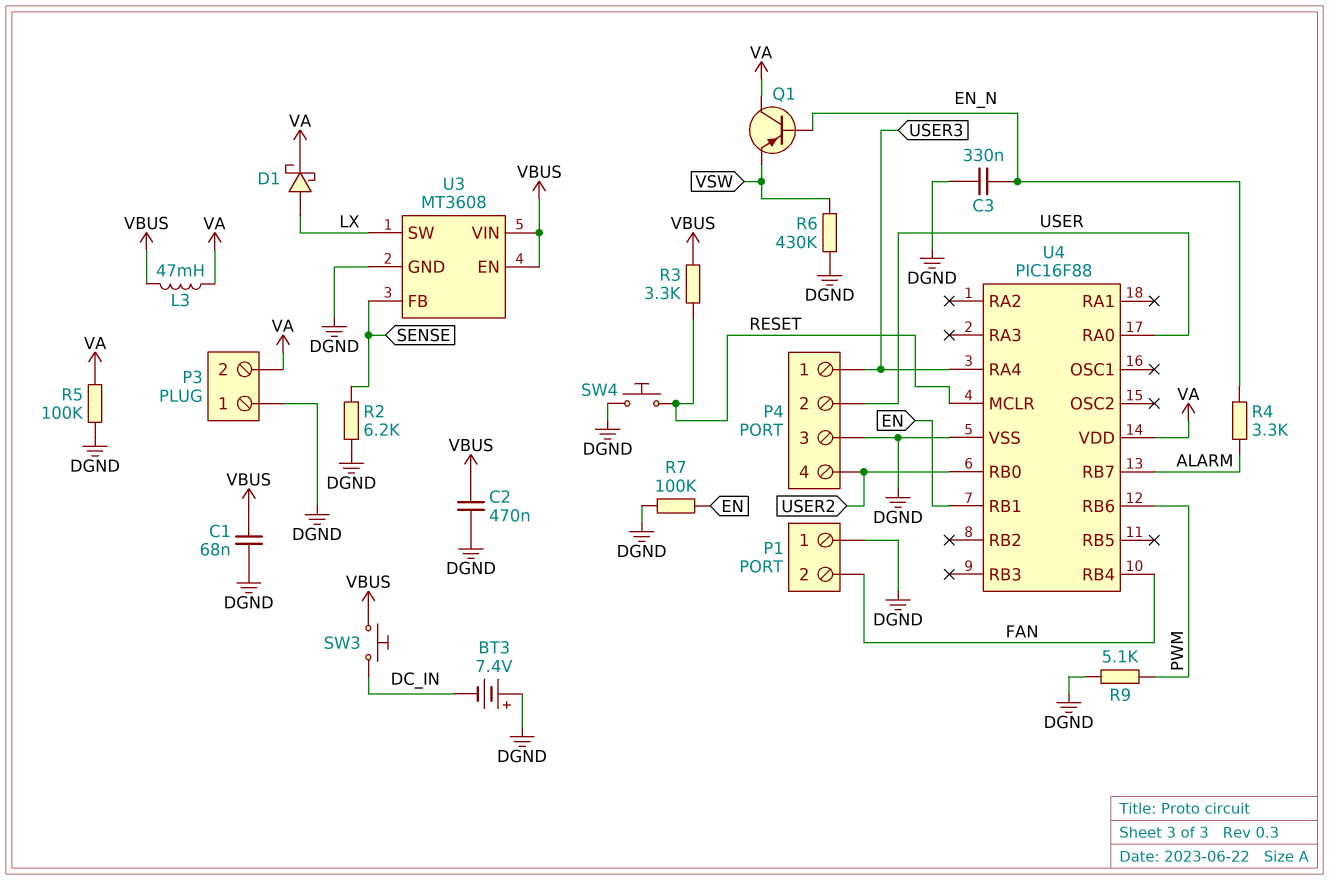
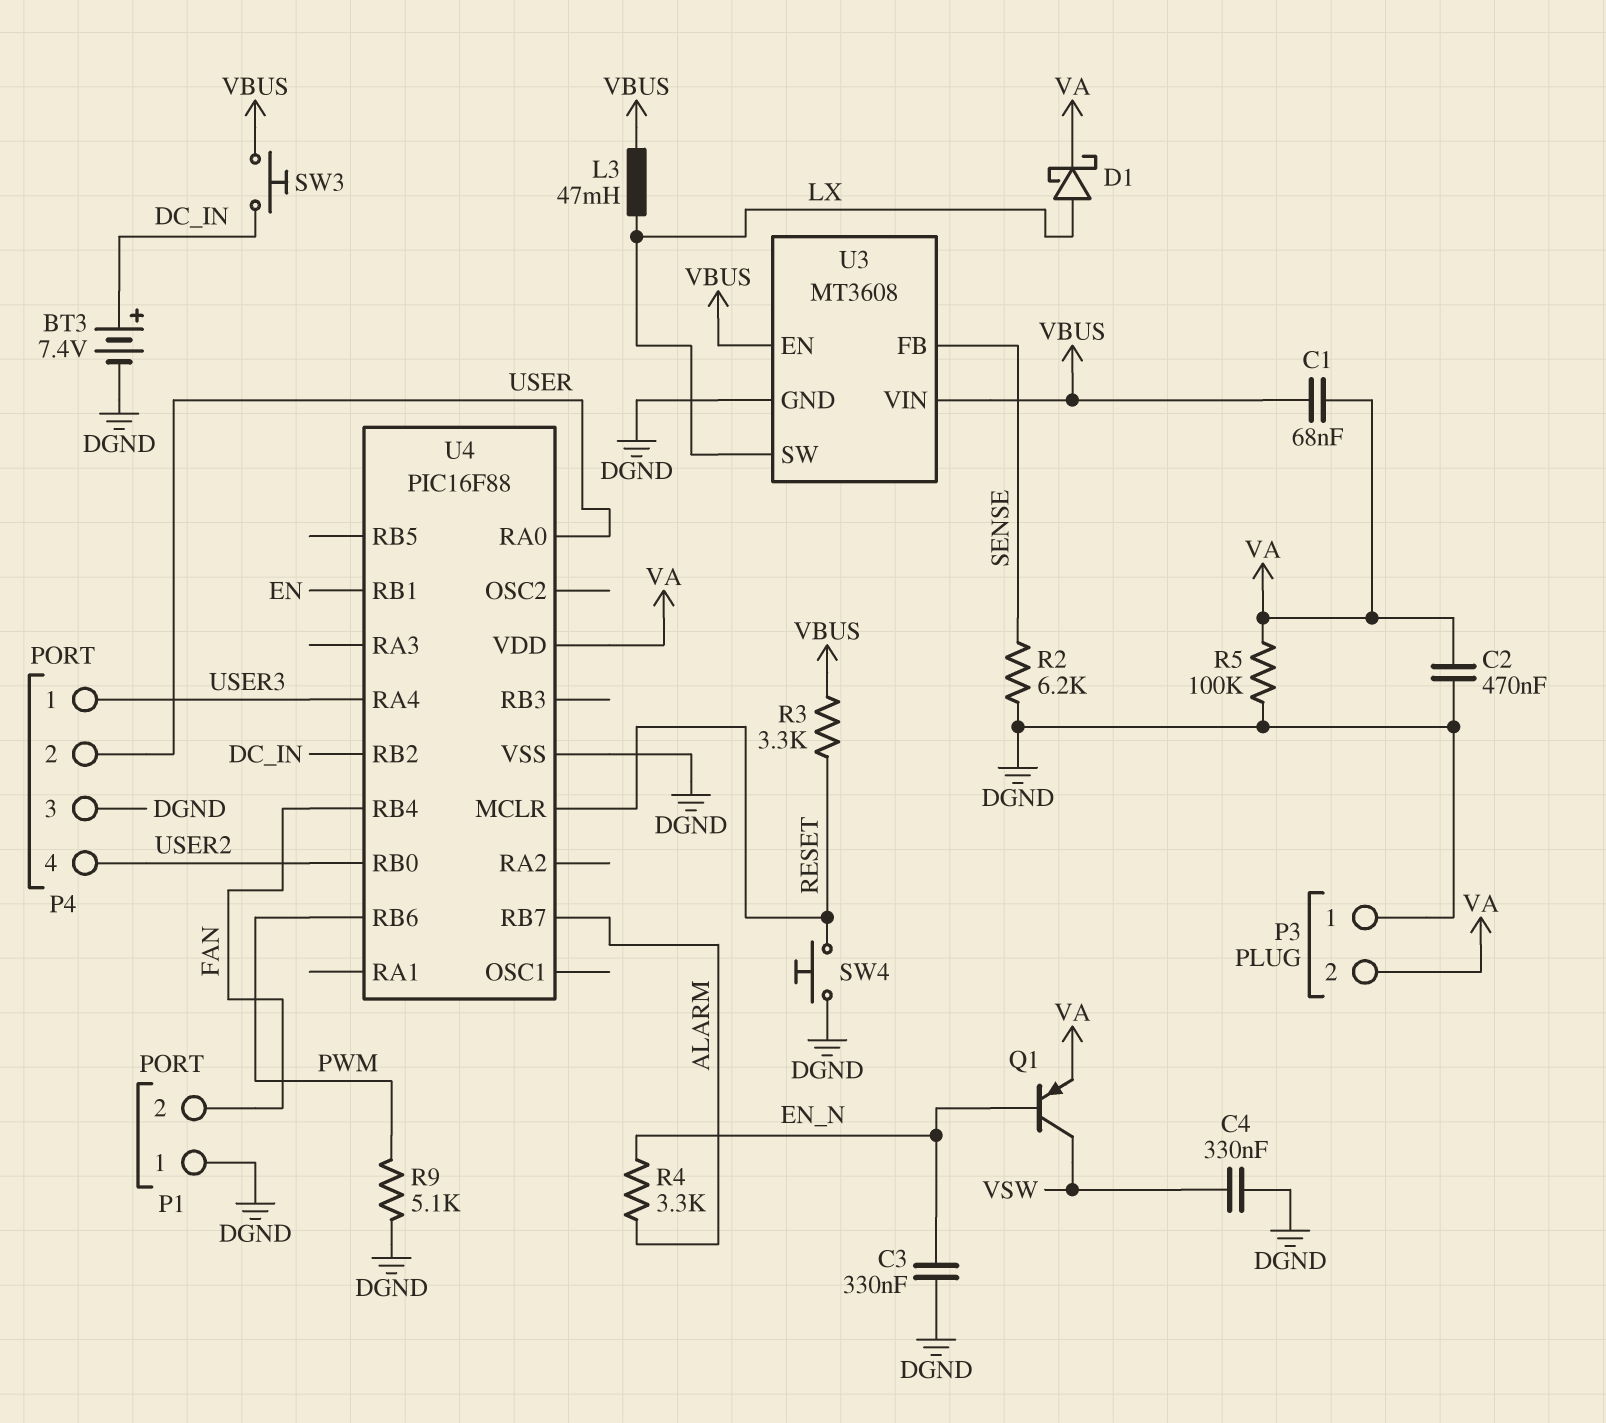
BT3: 7.4V (plus DGND, minus DC_IN) -> 7.4V (plus DC_IN, minus DGND)
C1: 68nF (DGND, VBUS) -> 68nF (VA, VBUS)
C2: 470nF (DGND, VBUS) -> 470nF (DGND, VA)
C4: none -> 330nF (DGND, VSW)
L3: 47mH (VA, VBUS) -> 47mH (LX, VBUS)
Q1: PNP (B EN_N, C VA, E VSW) -> PNP (B EN_N, C VSW, E VA)
R6: 430k (DGND, VSW) -> none
R7: 100k (DGND, EN) -> none
U4 pin RB2: none -> DC_IN

